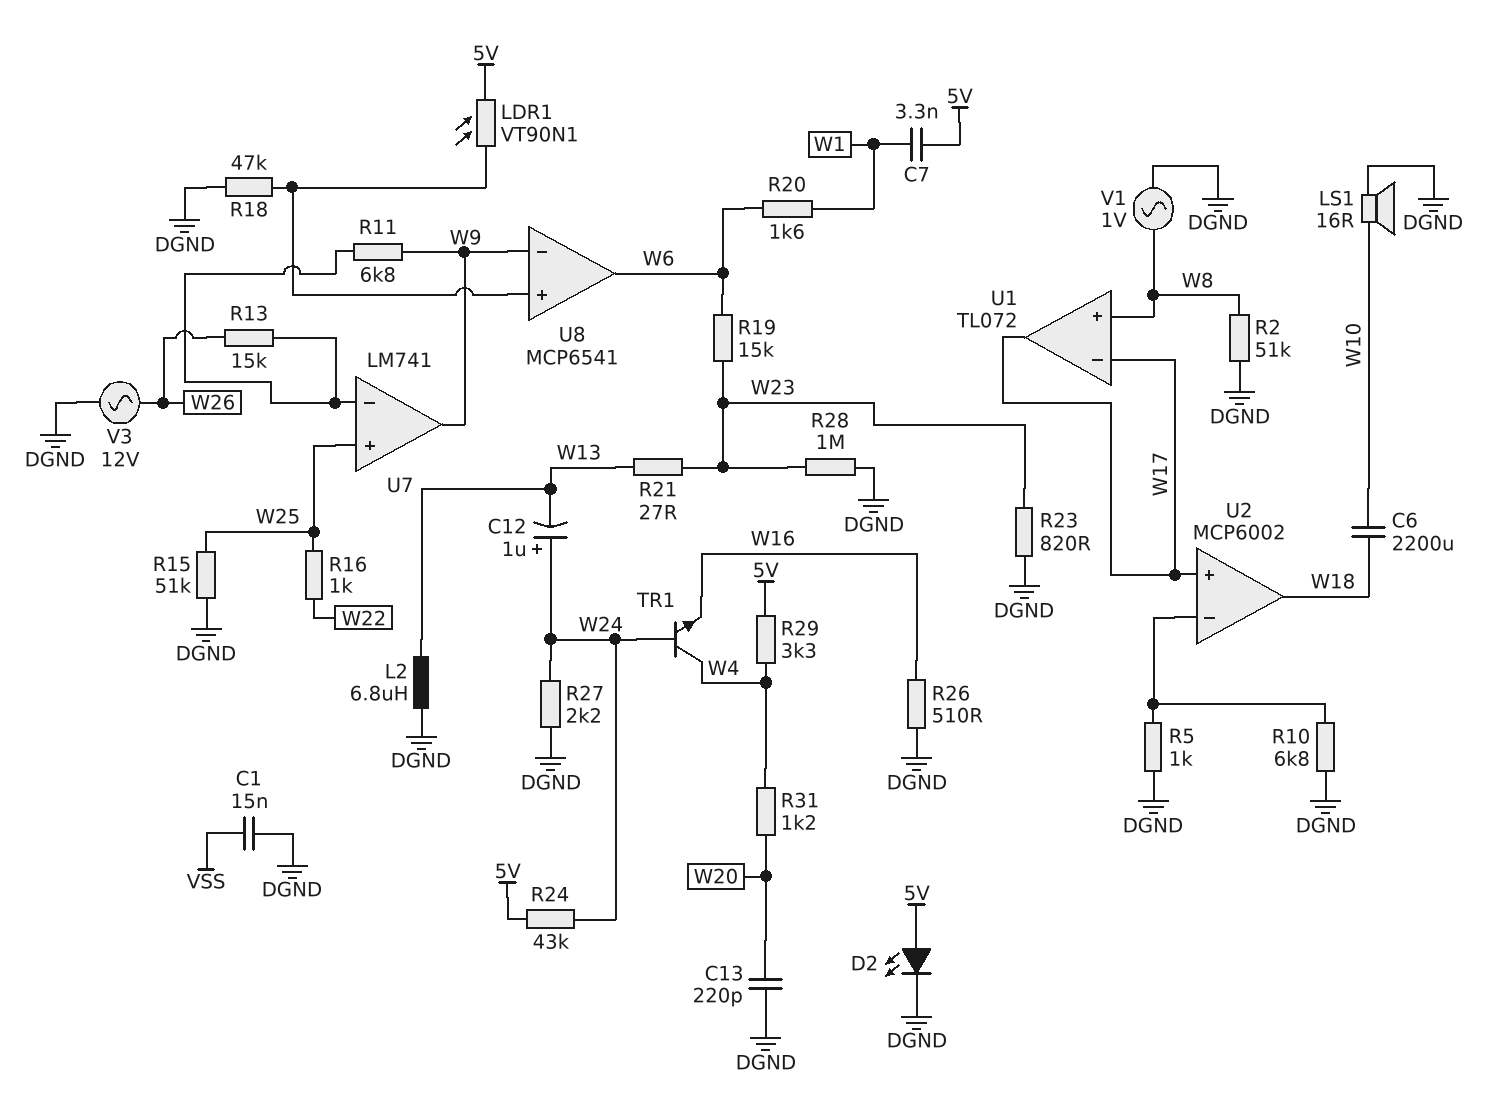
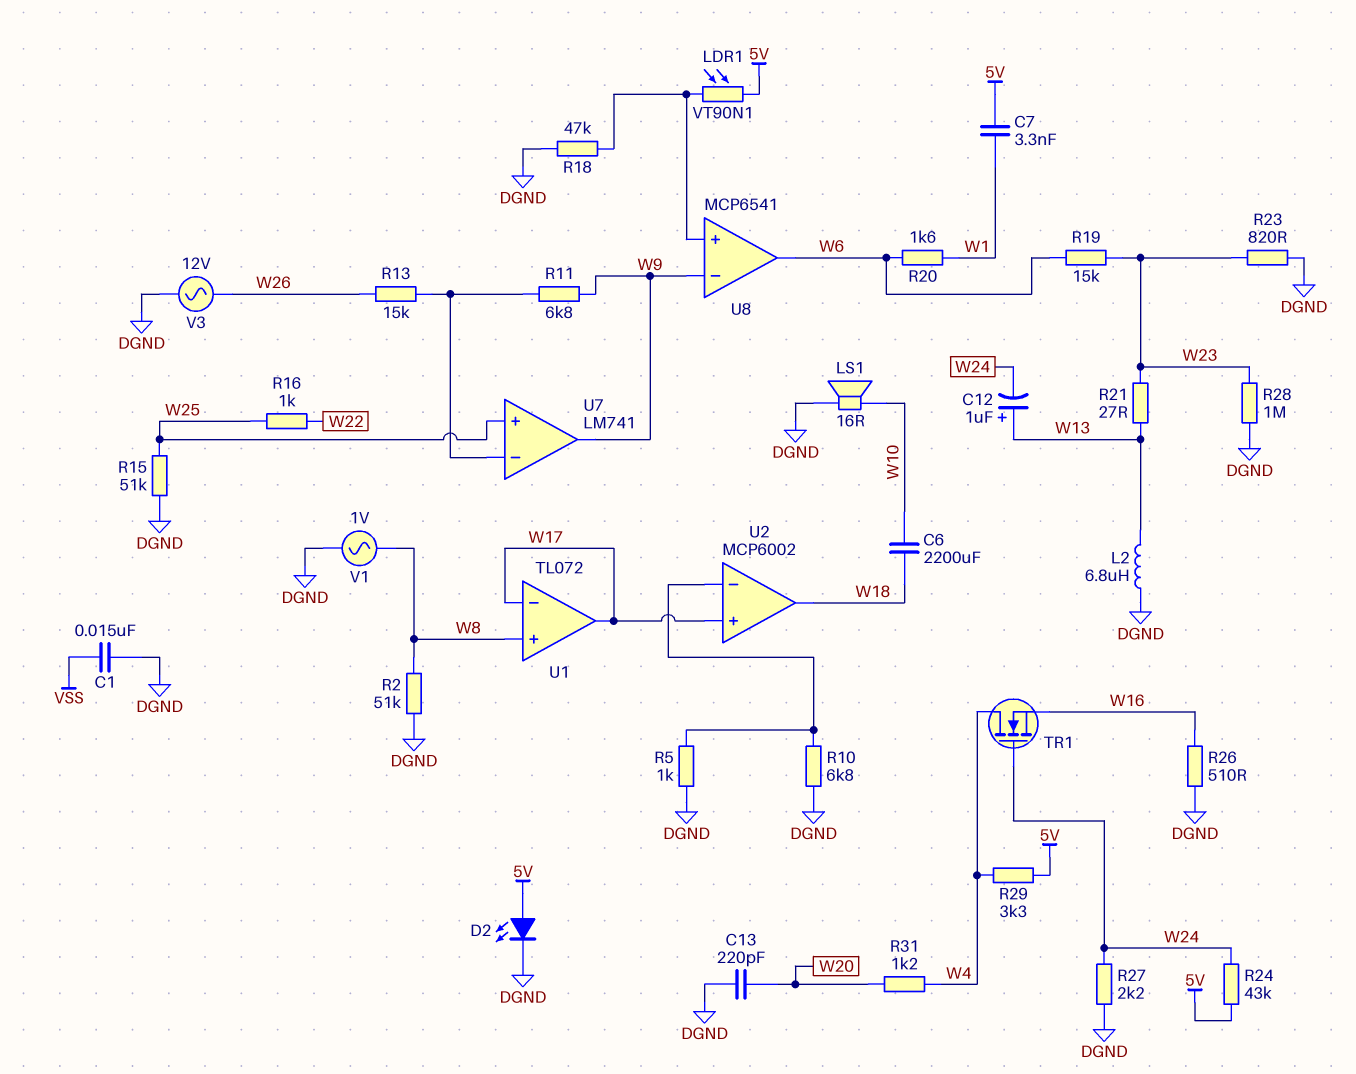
C12: 1uF (plus W24, minus W13) -> 1uF (plus W13, minus W24)
TR1: NPN (B W24, C W4, E W16) -> NMOS (G W24, D W4, S W16)

